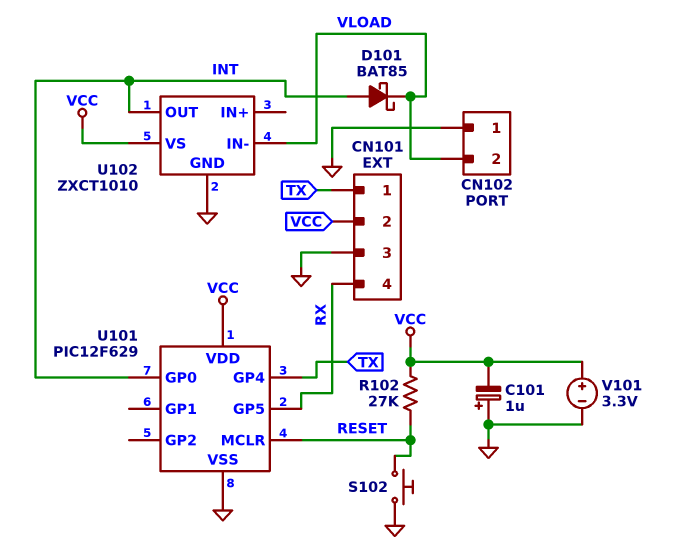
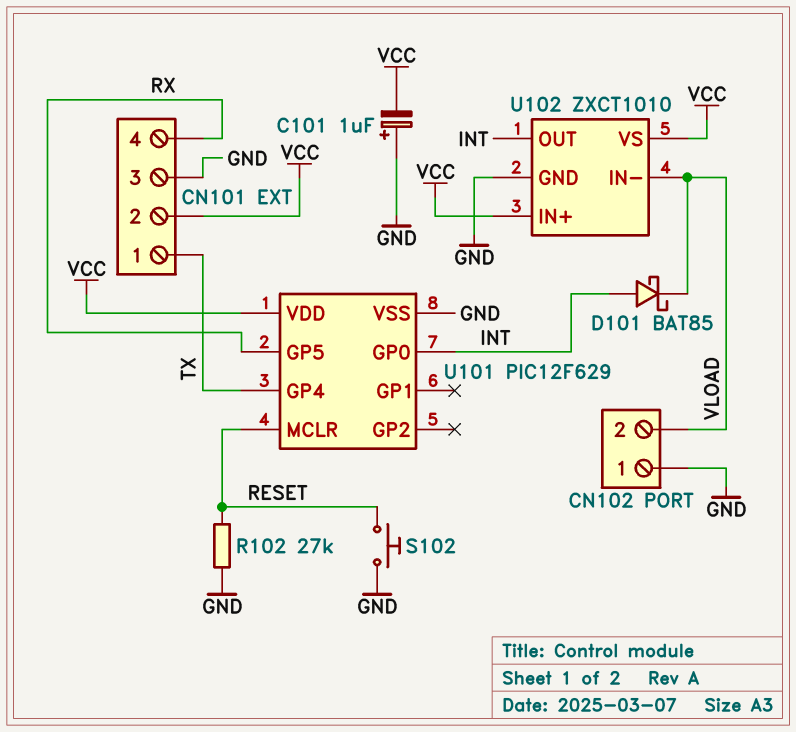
R102: 27k (RESET, VCC) -> 27k (GND, RESET)
U102 pin IN+: none -> VCC
V101: 3.3V (plus VCC, minus GND) -> none

